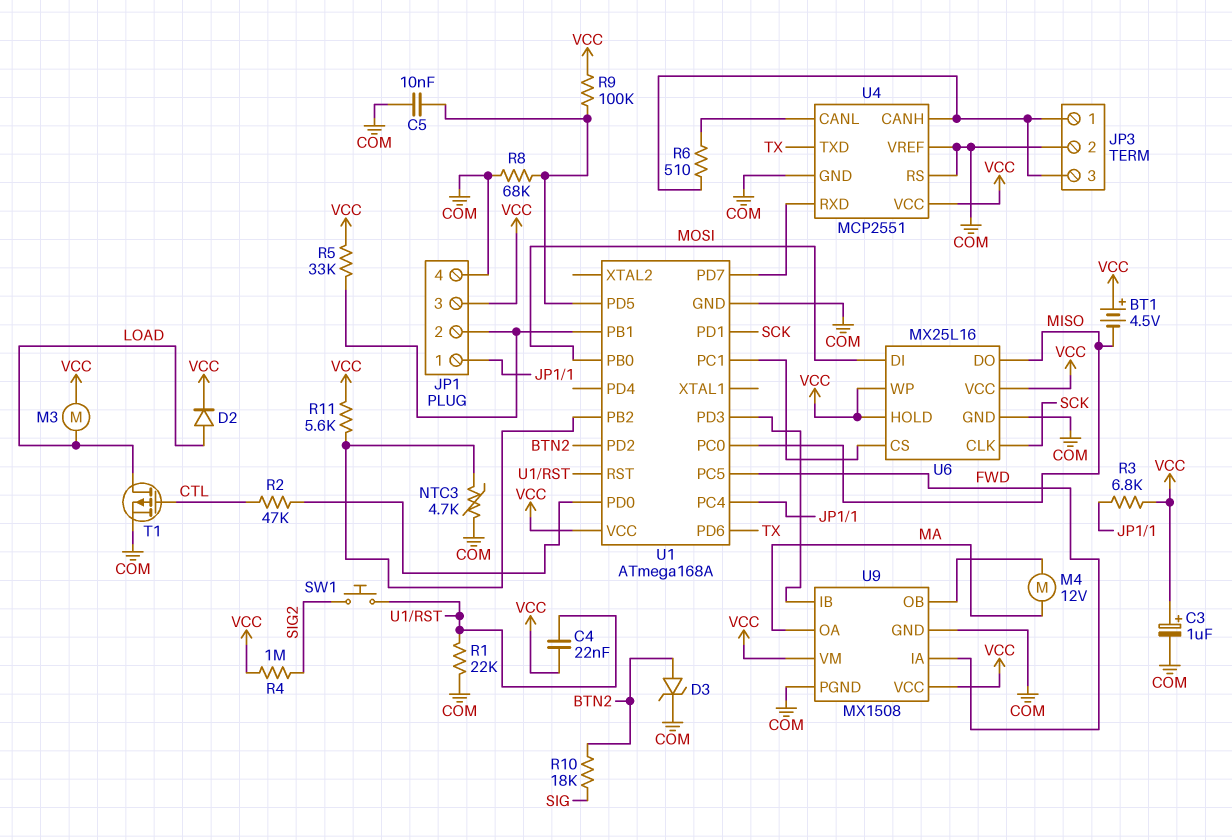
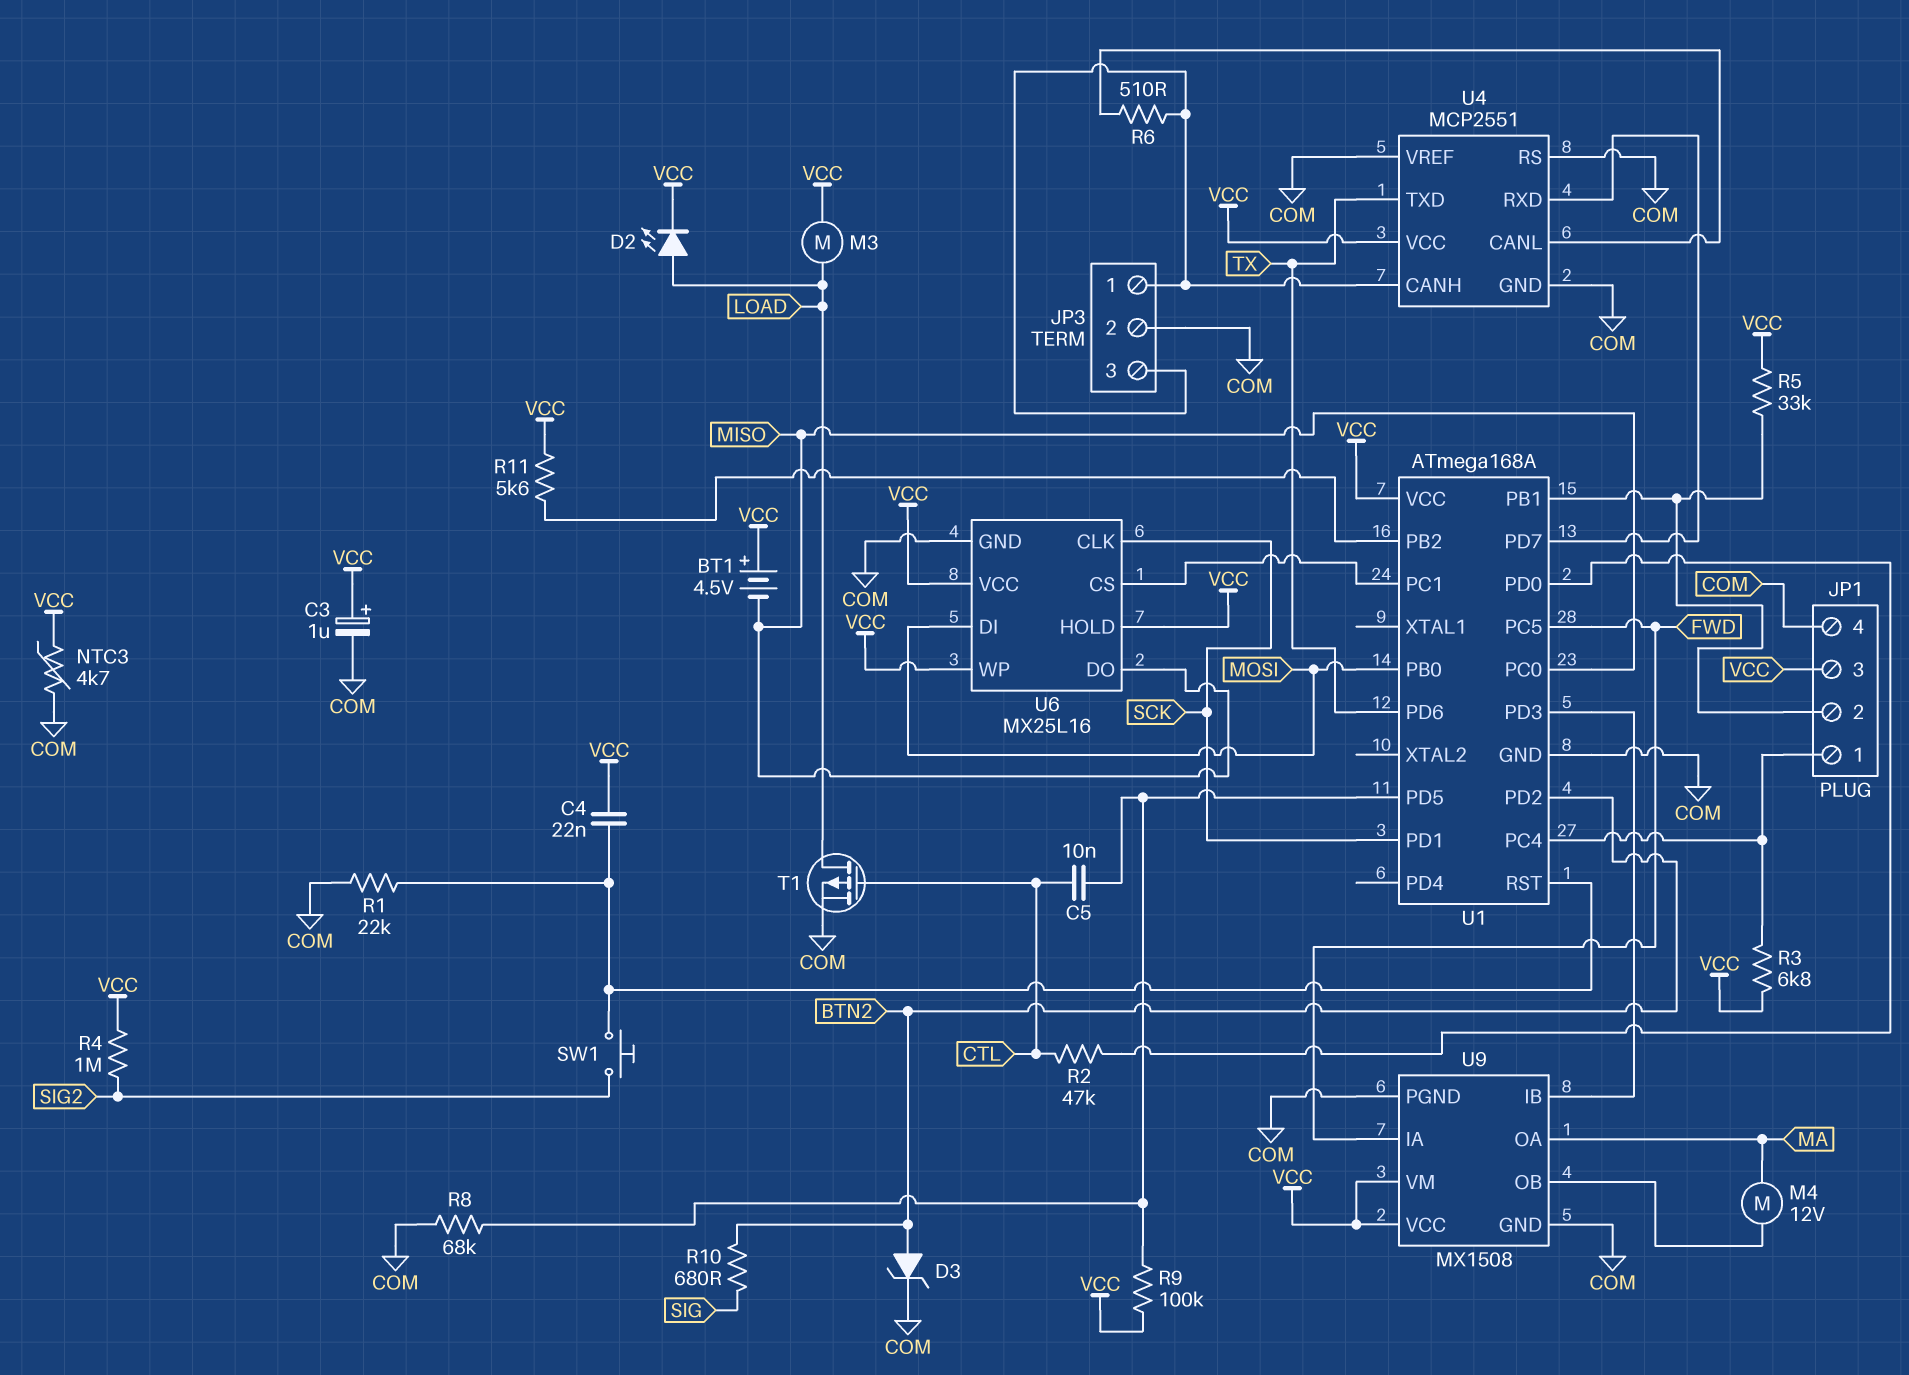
C5: 10nF (COM, U1/PD5) -> 10nF (CTL, U1/PD5)
D2: diode (A LOAD, K VCC) -> LED (A LOAD, K VCC)
NTC3: 4.7k (COM, U1/PB2) -> 4.7k (COM, VCC)
R10: 18k (BTN2, SIG) -> 680 (BTN2, SIG)

